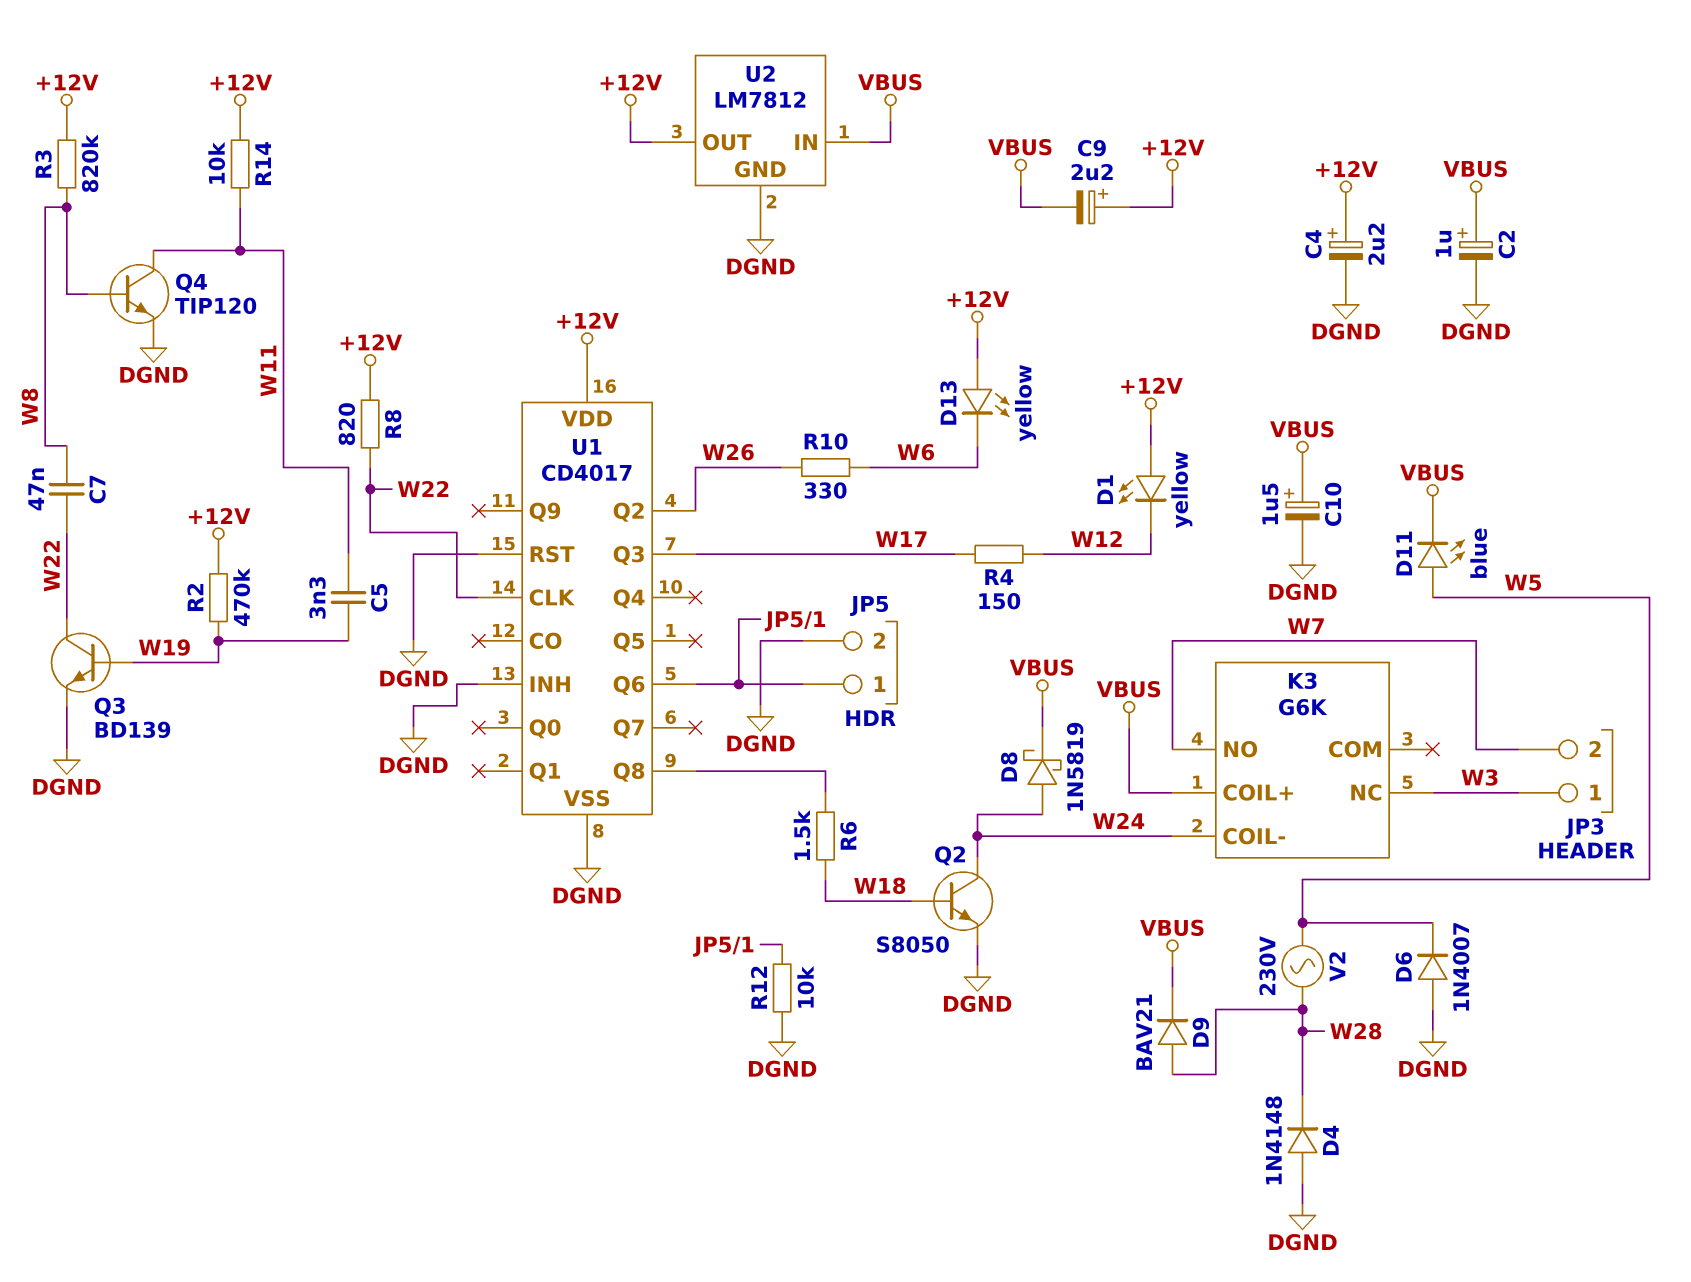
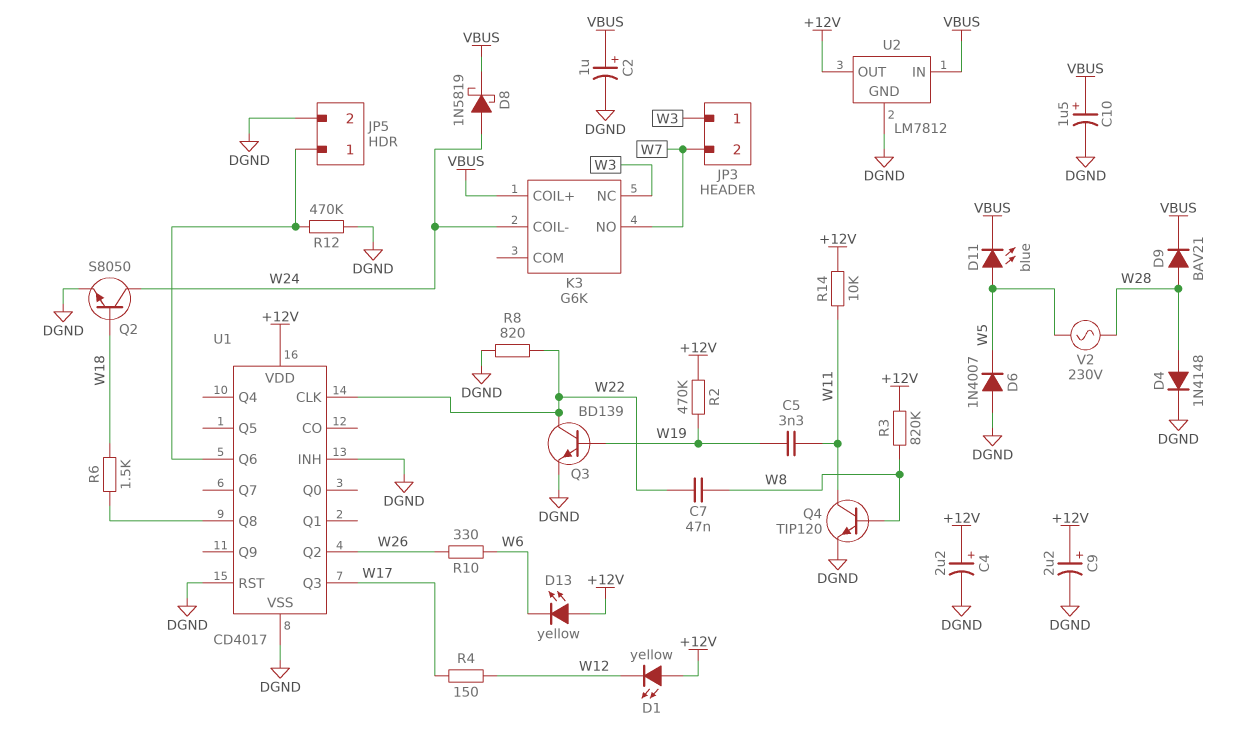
C9: 2.2uF (plus +12V, minus VBUS) -> 2.2uF (plus +12V, minus DGND)
D4: diode 1N4148 (A DGND, K W28) -> diode 1N4148 (A W28, K DGND)
R8: 820 (+12V, W22) -> 820 (DGND, W22)
R12: 10k (DGND, JP5/1) -> 470k (DGND, JP5/1)

